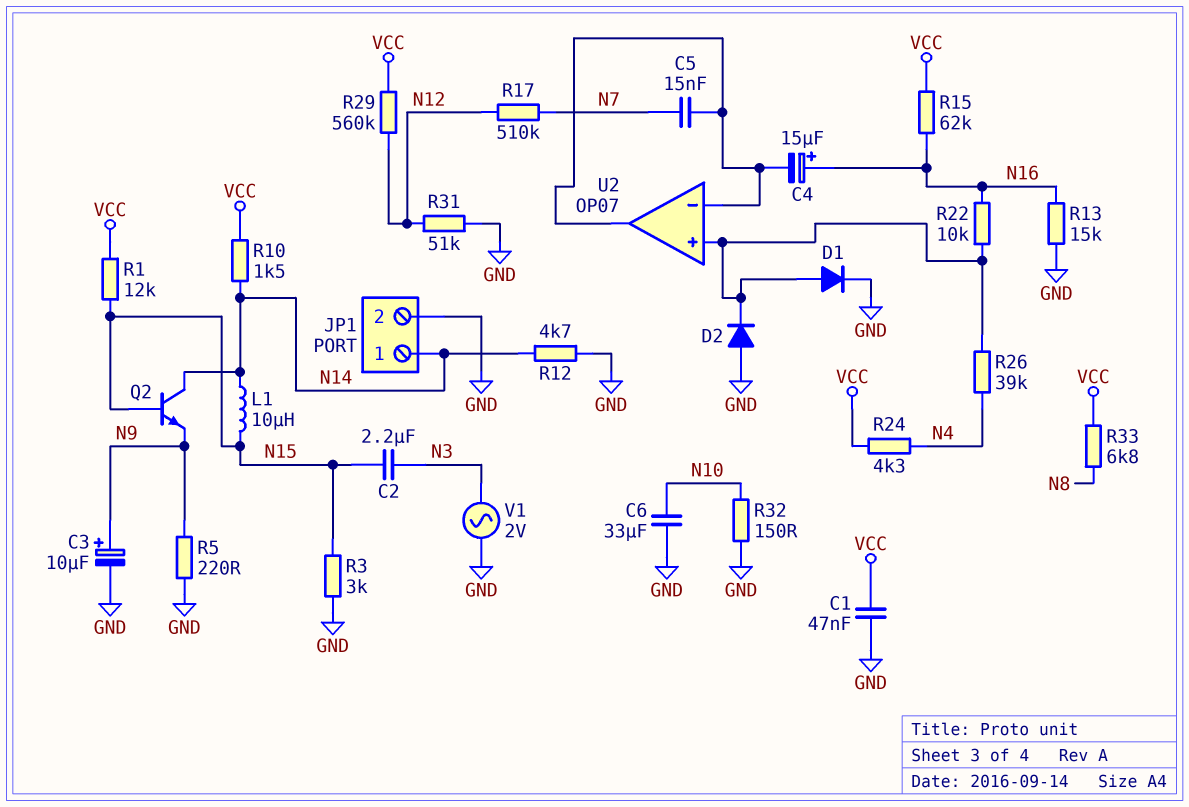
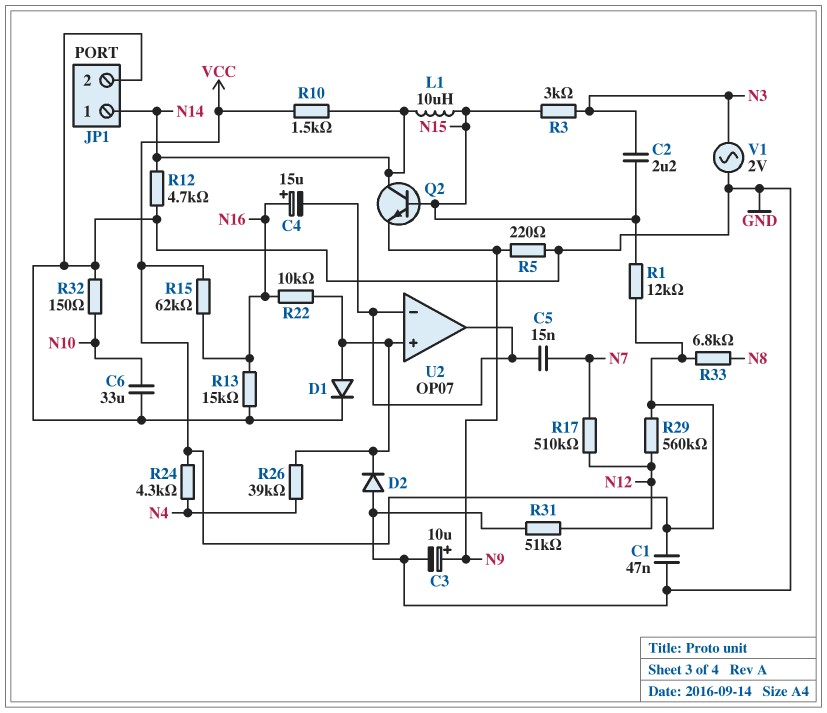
R3: 3k (GND, N15) -> 3k (N3, N15)

